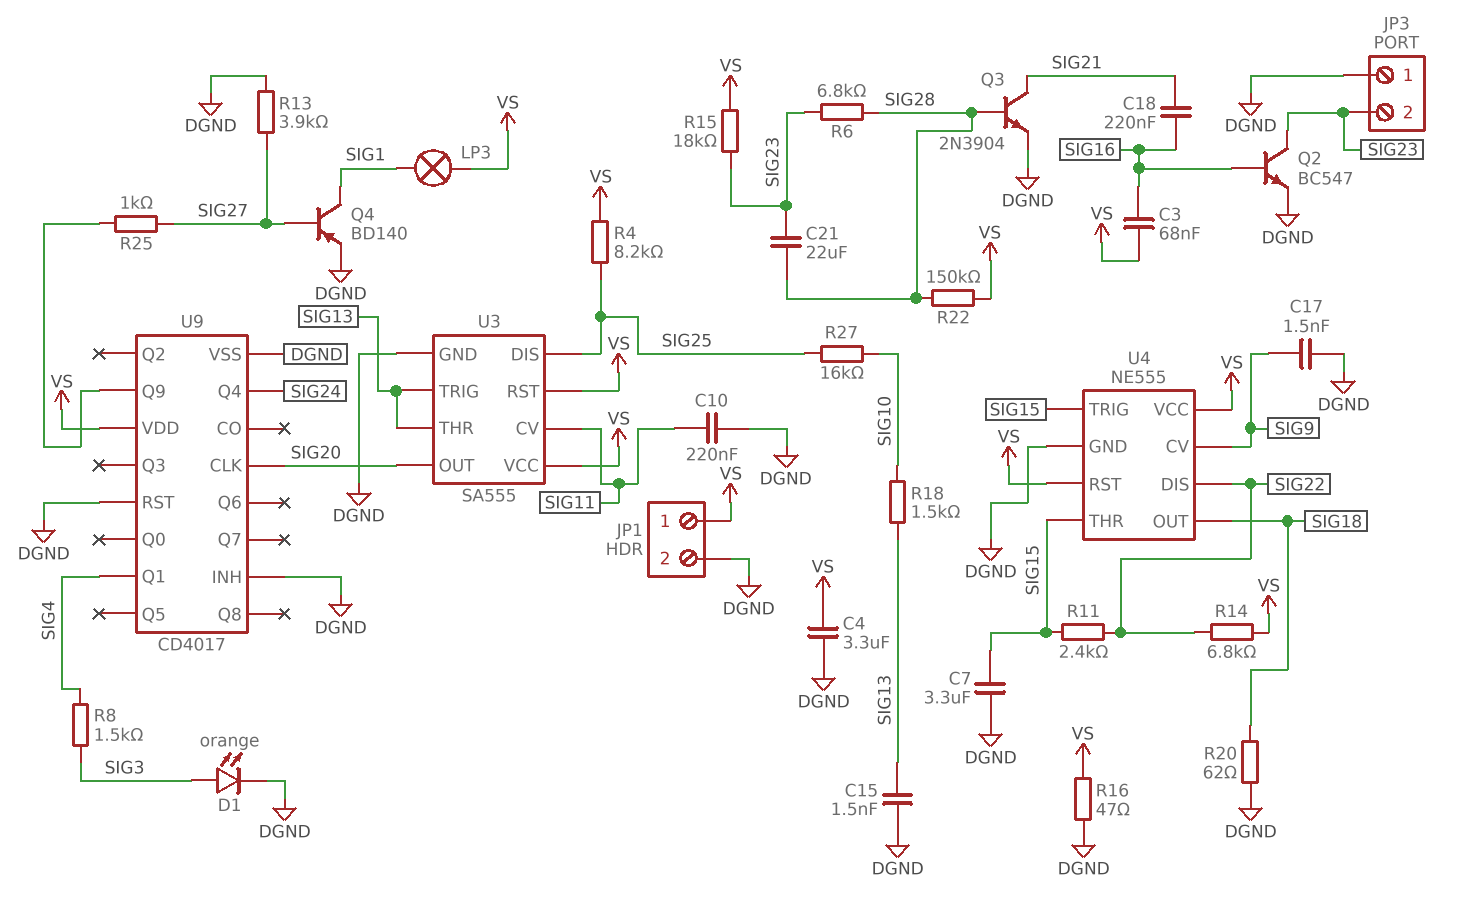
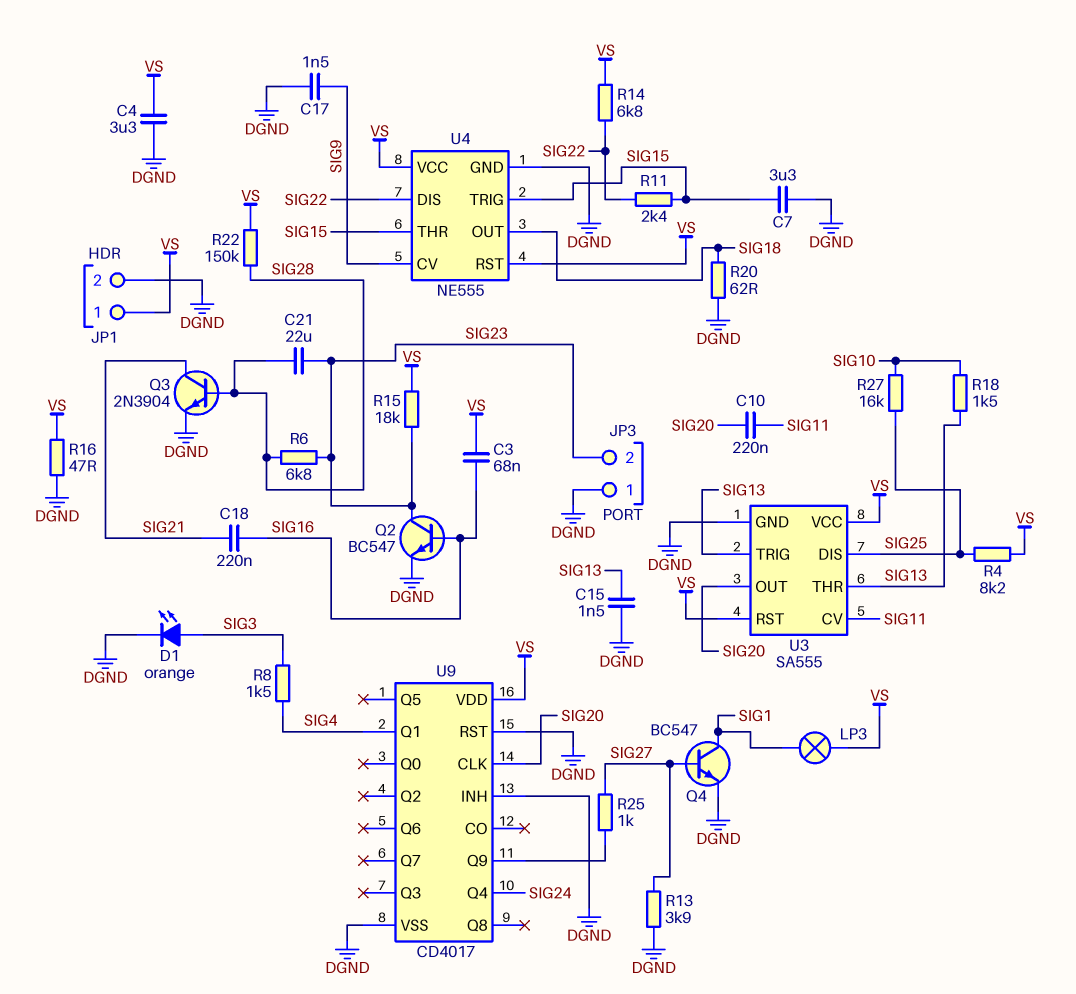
C10: 220nF (DGND, SIG11) -> 220nF (SIG11, SIG20)
Q4: PNP BD140 (B SIG27, C SIG1, E DGND) -> NPN BC547 (B SIG27, C SIG1, E DGND)

